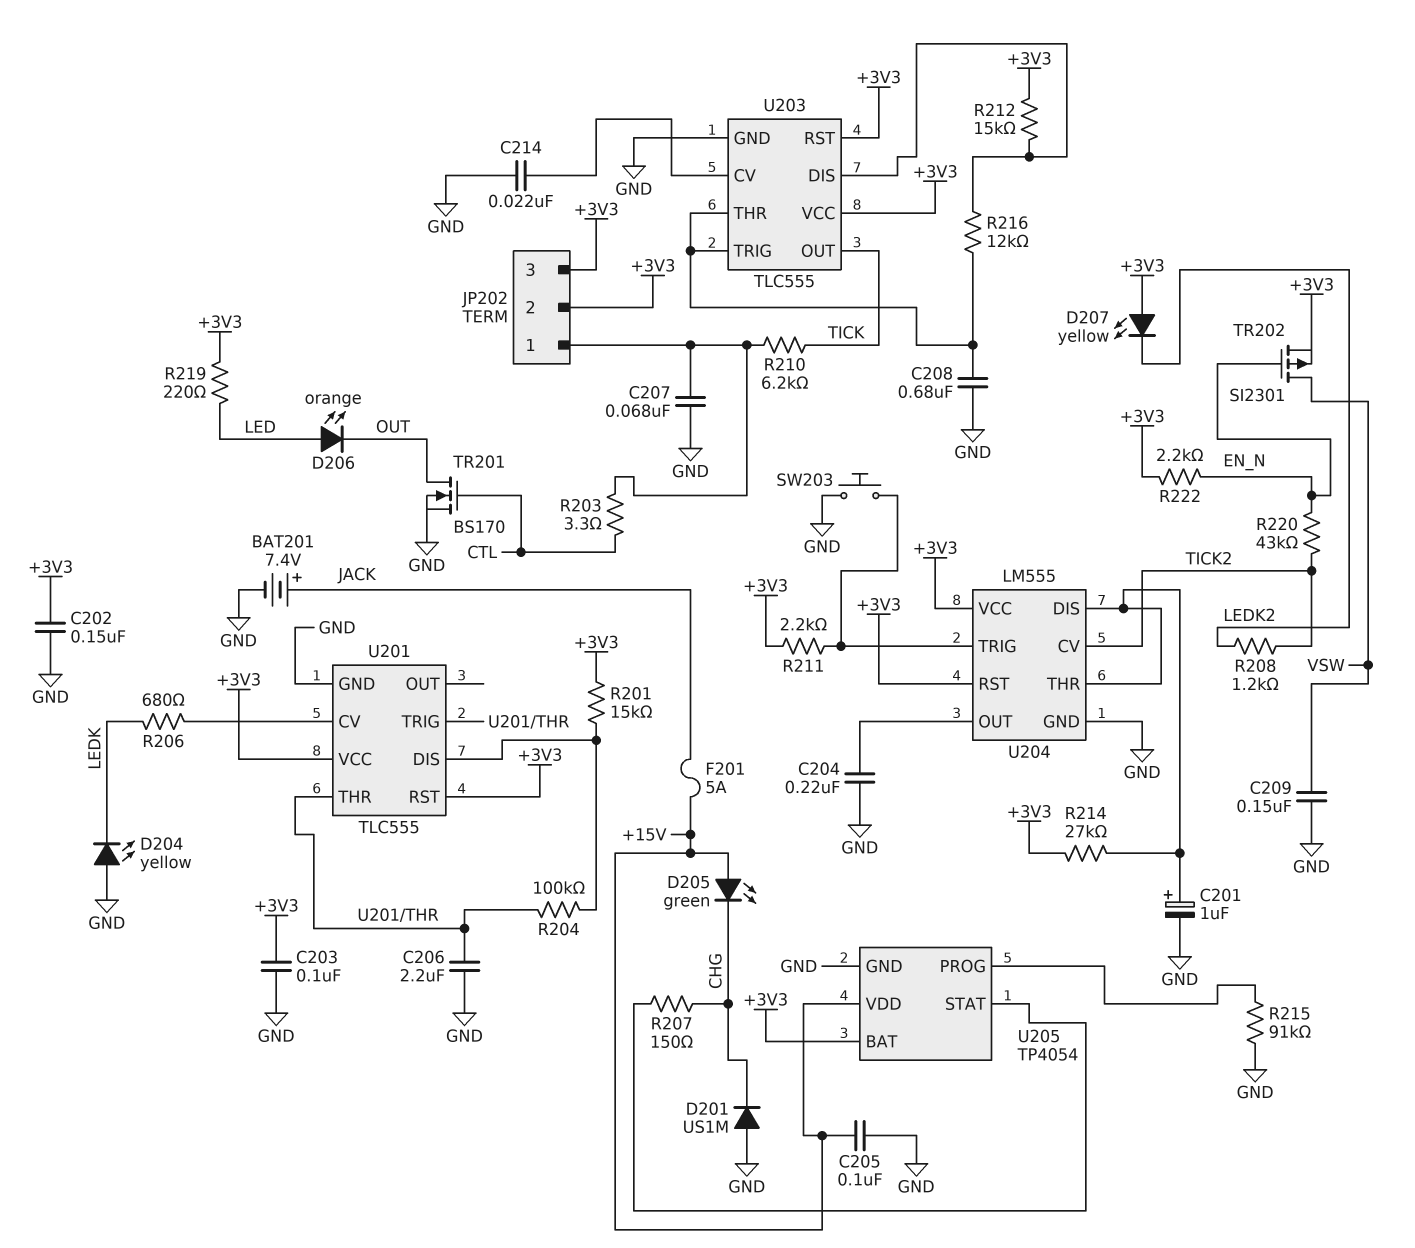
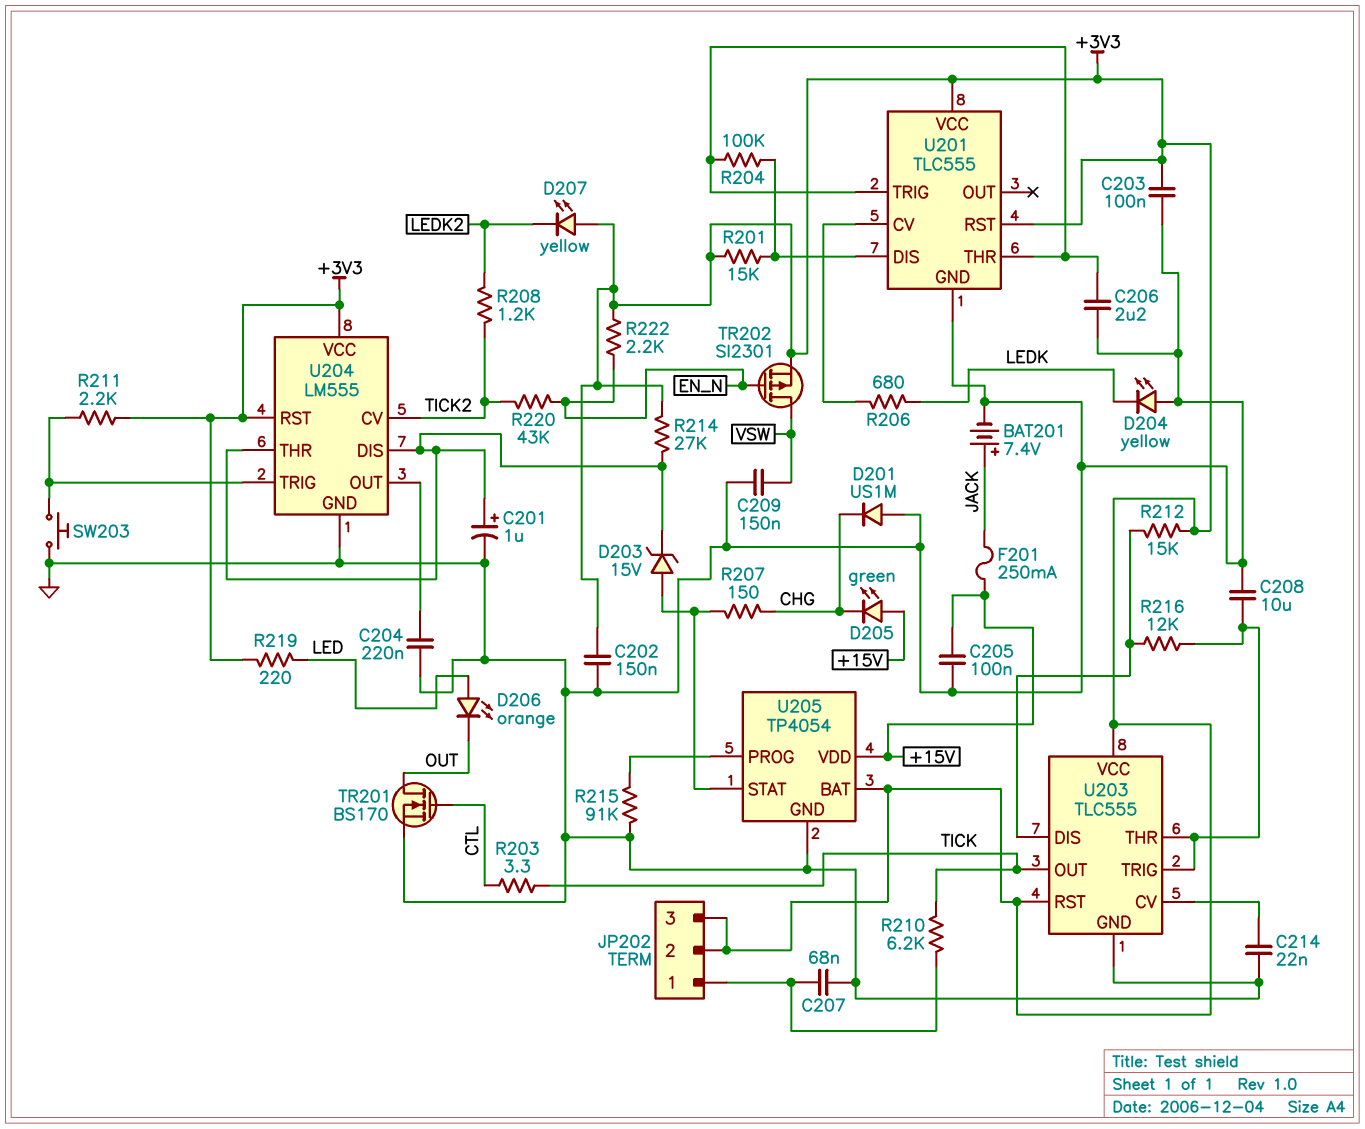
C208: 680nF (GND, U203/THR) -> 10uF (GND, U203/THR)
D203: none -> zener 15V (A U205/STAT, K U204/DIS)
F201: 5A (+15V, JACK) -> 250mA (+15V, JACK)
R203: 3.3 (CTL, JP202/1) -> 3.3 (CTL, TICK)

